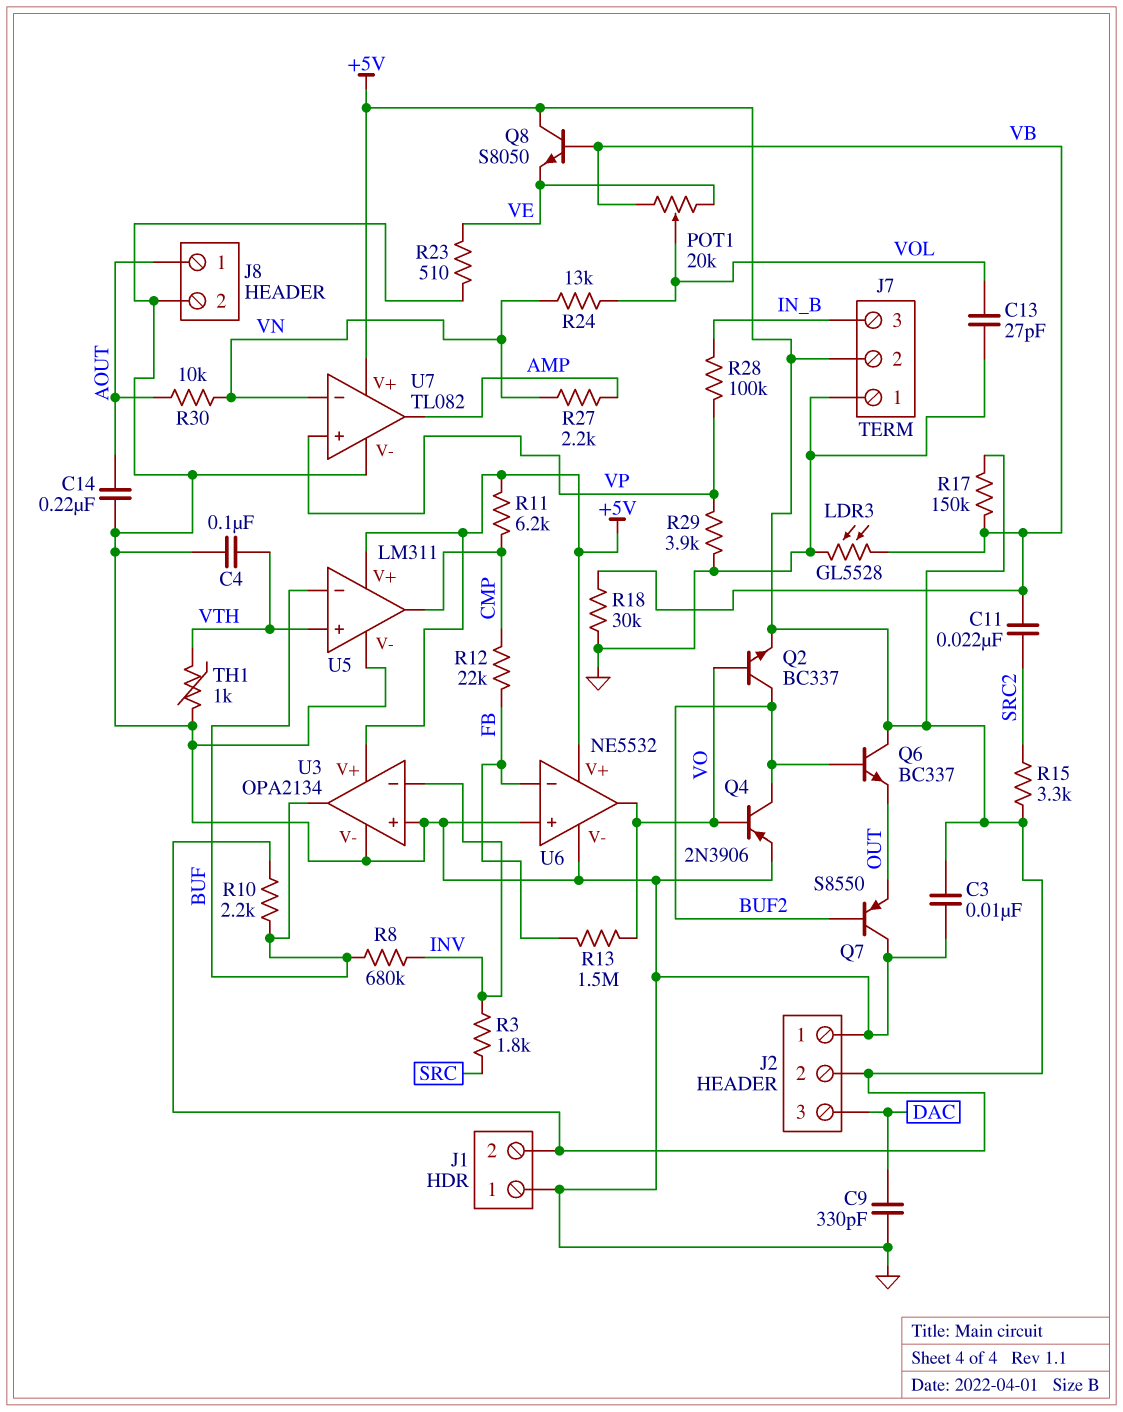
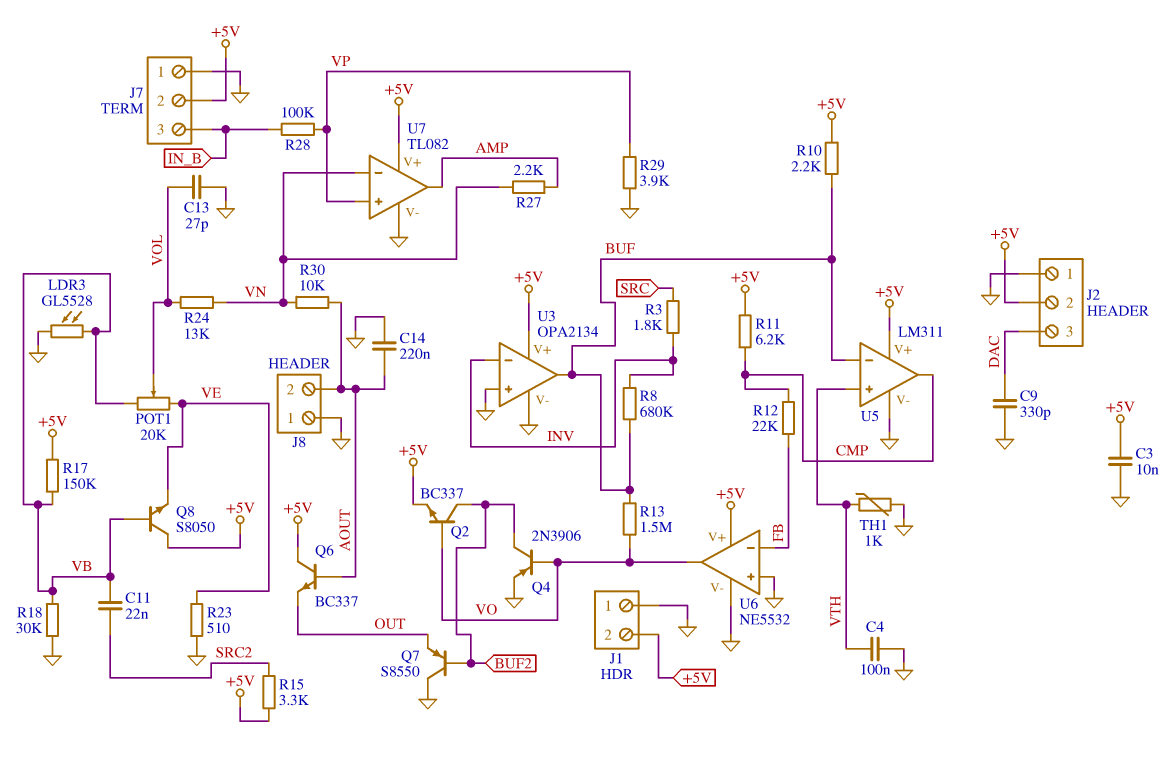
J8 pin 1: AOUT -> GND
J8 pin 2: GND -> AOUT
Q6: NPN BC337 (B BUF2, C +5V, E OUT) -> NPN BC337 (B AOUT, C +5V, E OUT)
R13: 1.5M (FB, VO) -> 1.5M (BUF, VO)

